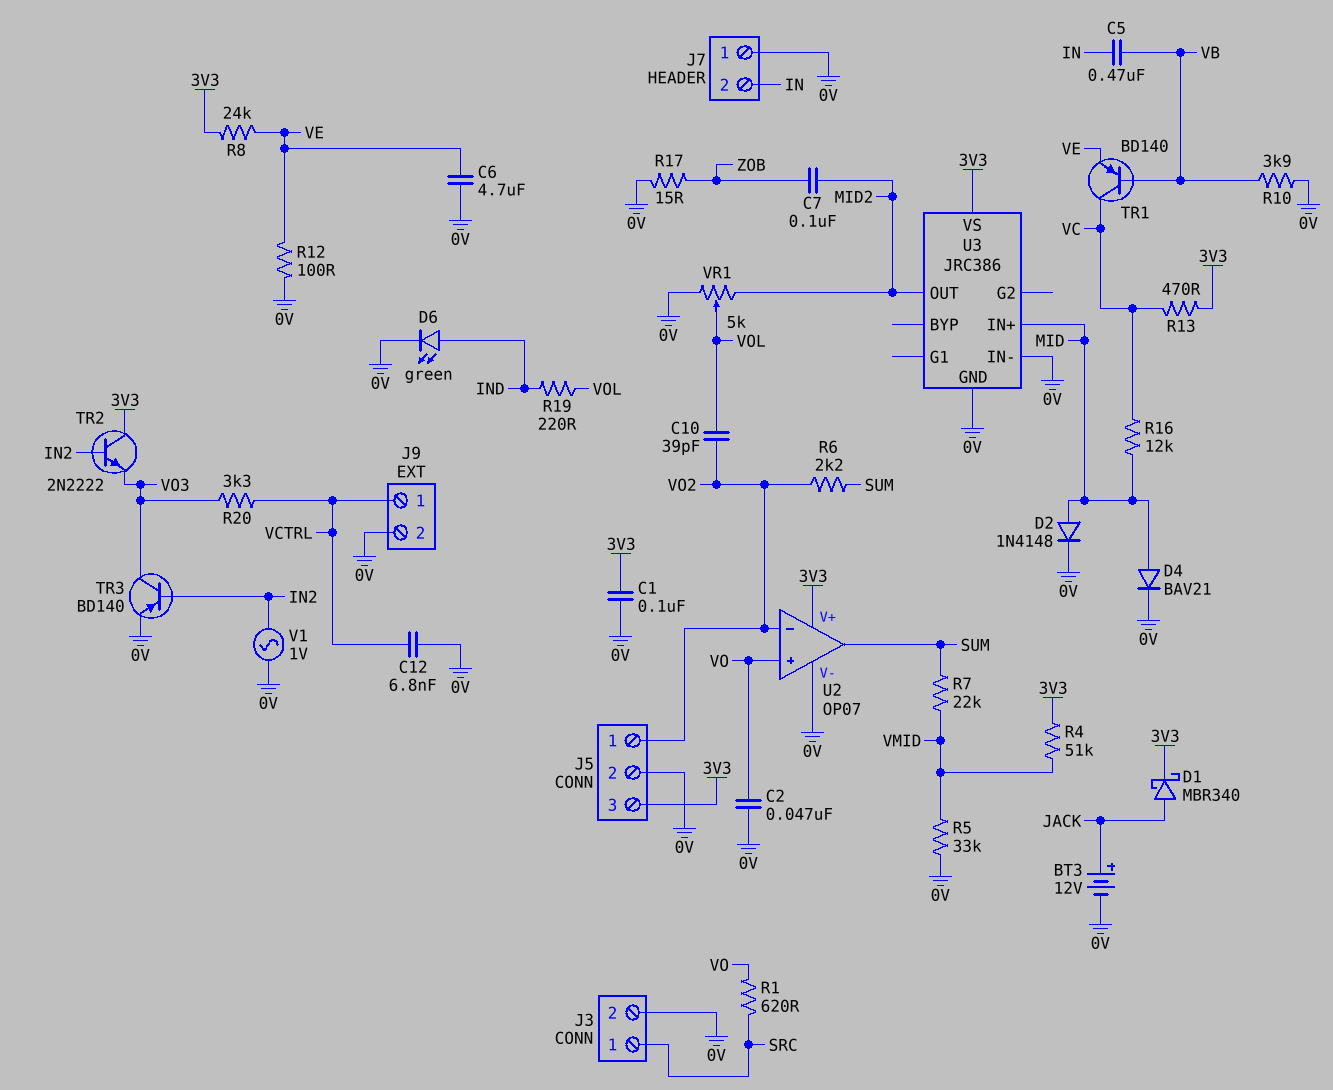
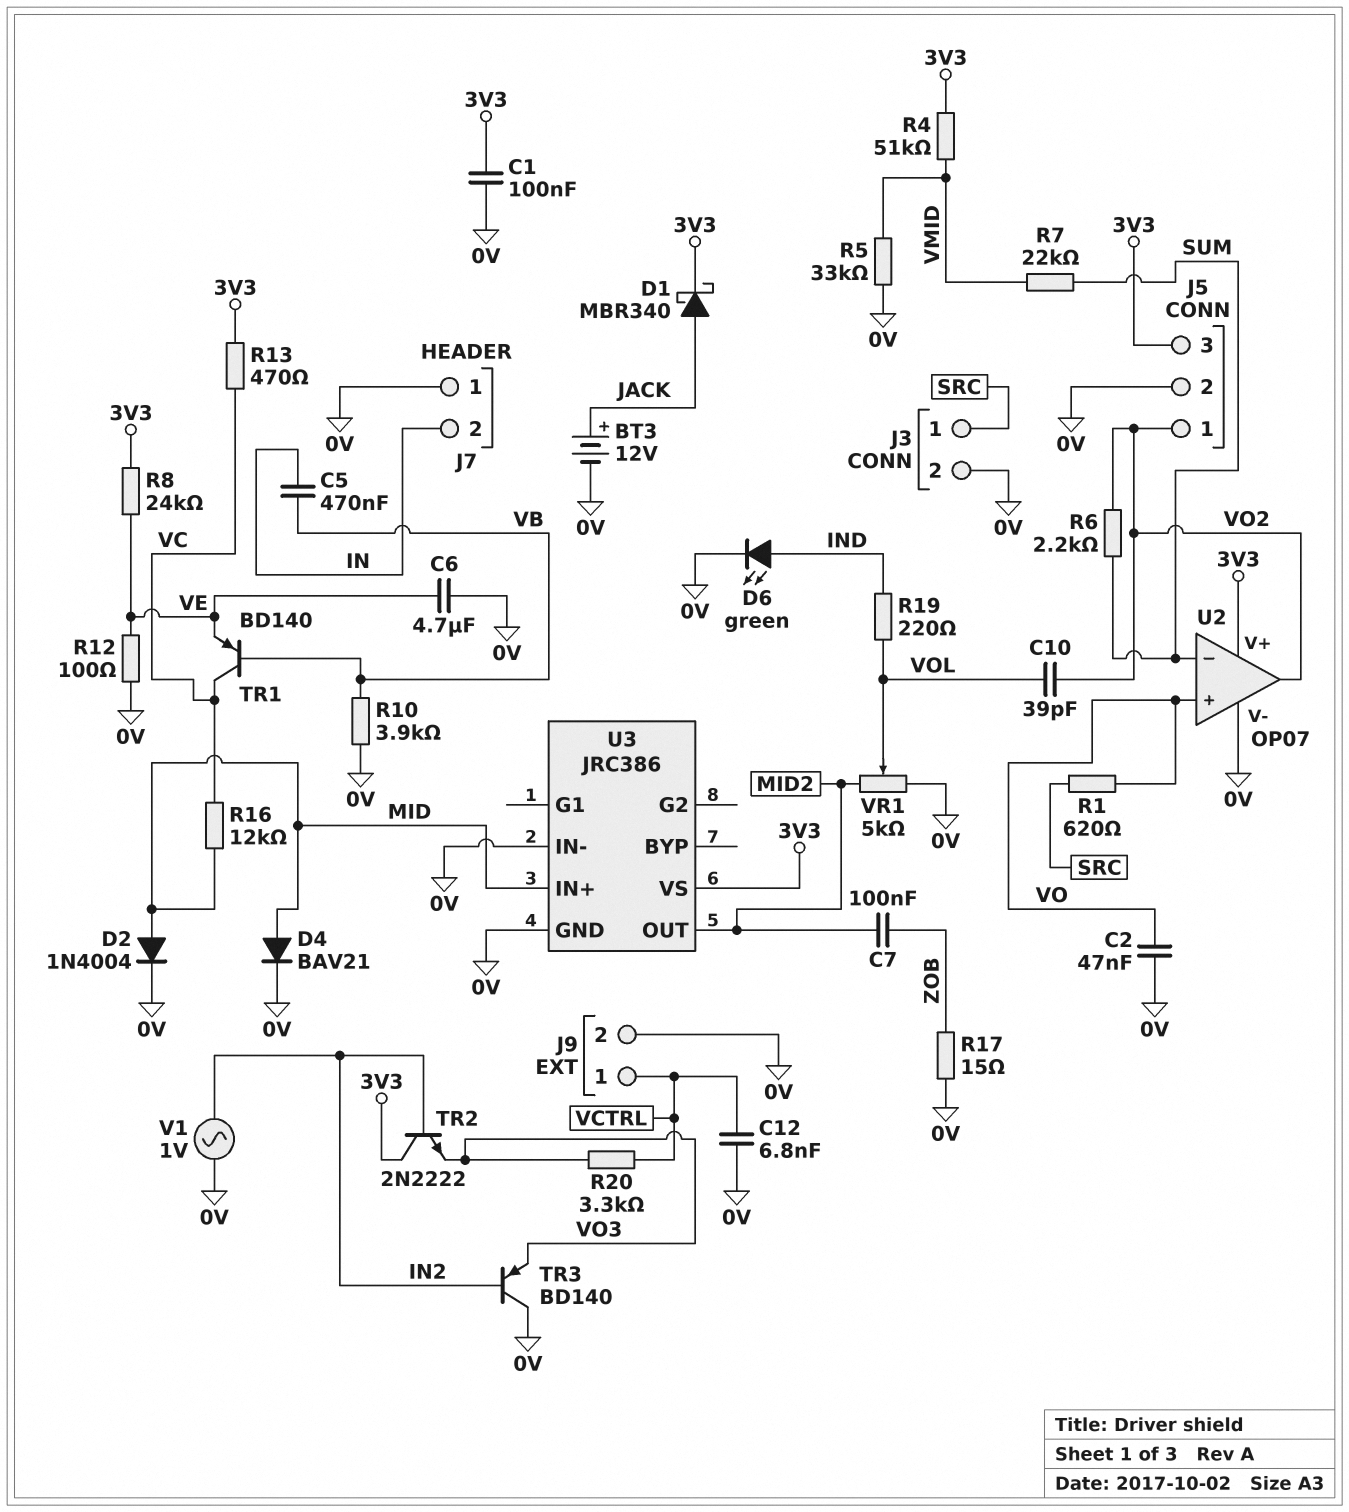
D2: diode 1N4148 (A MID, K 0V) -> diode 1N4004 (A MID, K 0V)
TR3: PNP BD140 (B IN2, C VO3, E 0V) -> PNP BD140 (B IN2, C 0V, E VO3)
U2 pin in-: VO2 -> SUM
U2 pin out: SUM -> VO2

